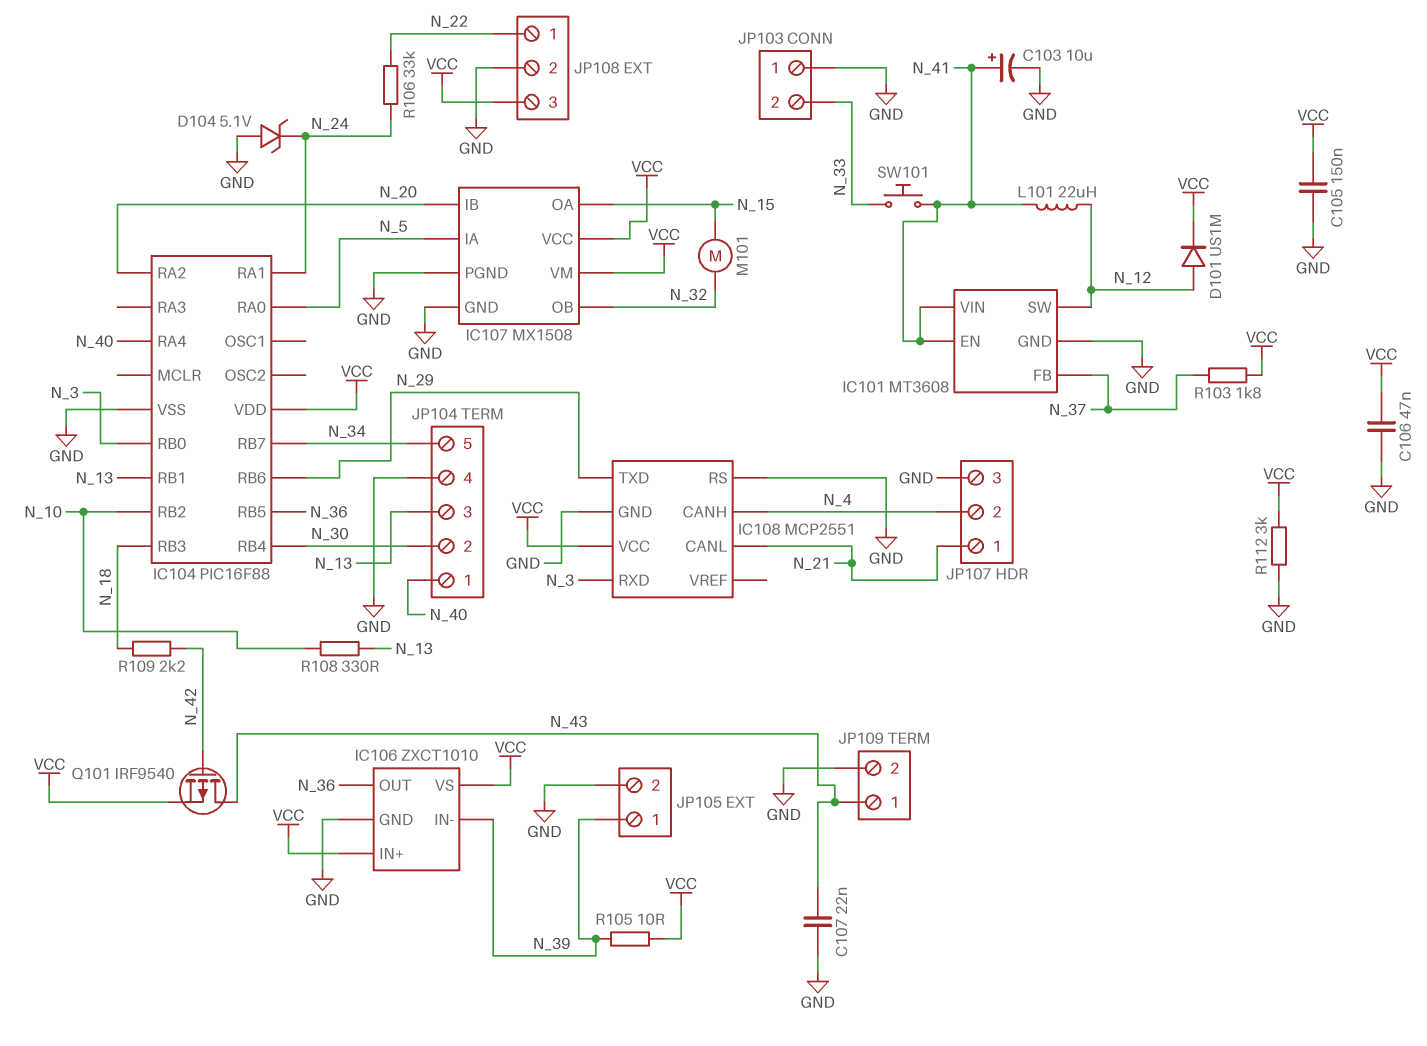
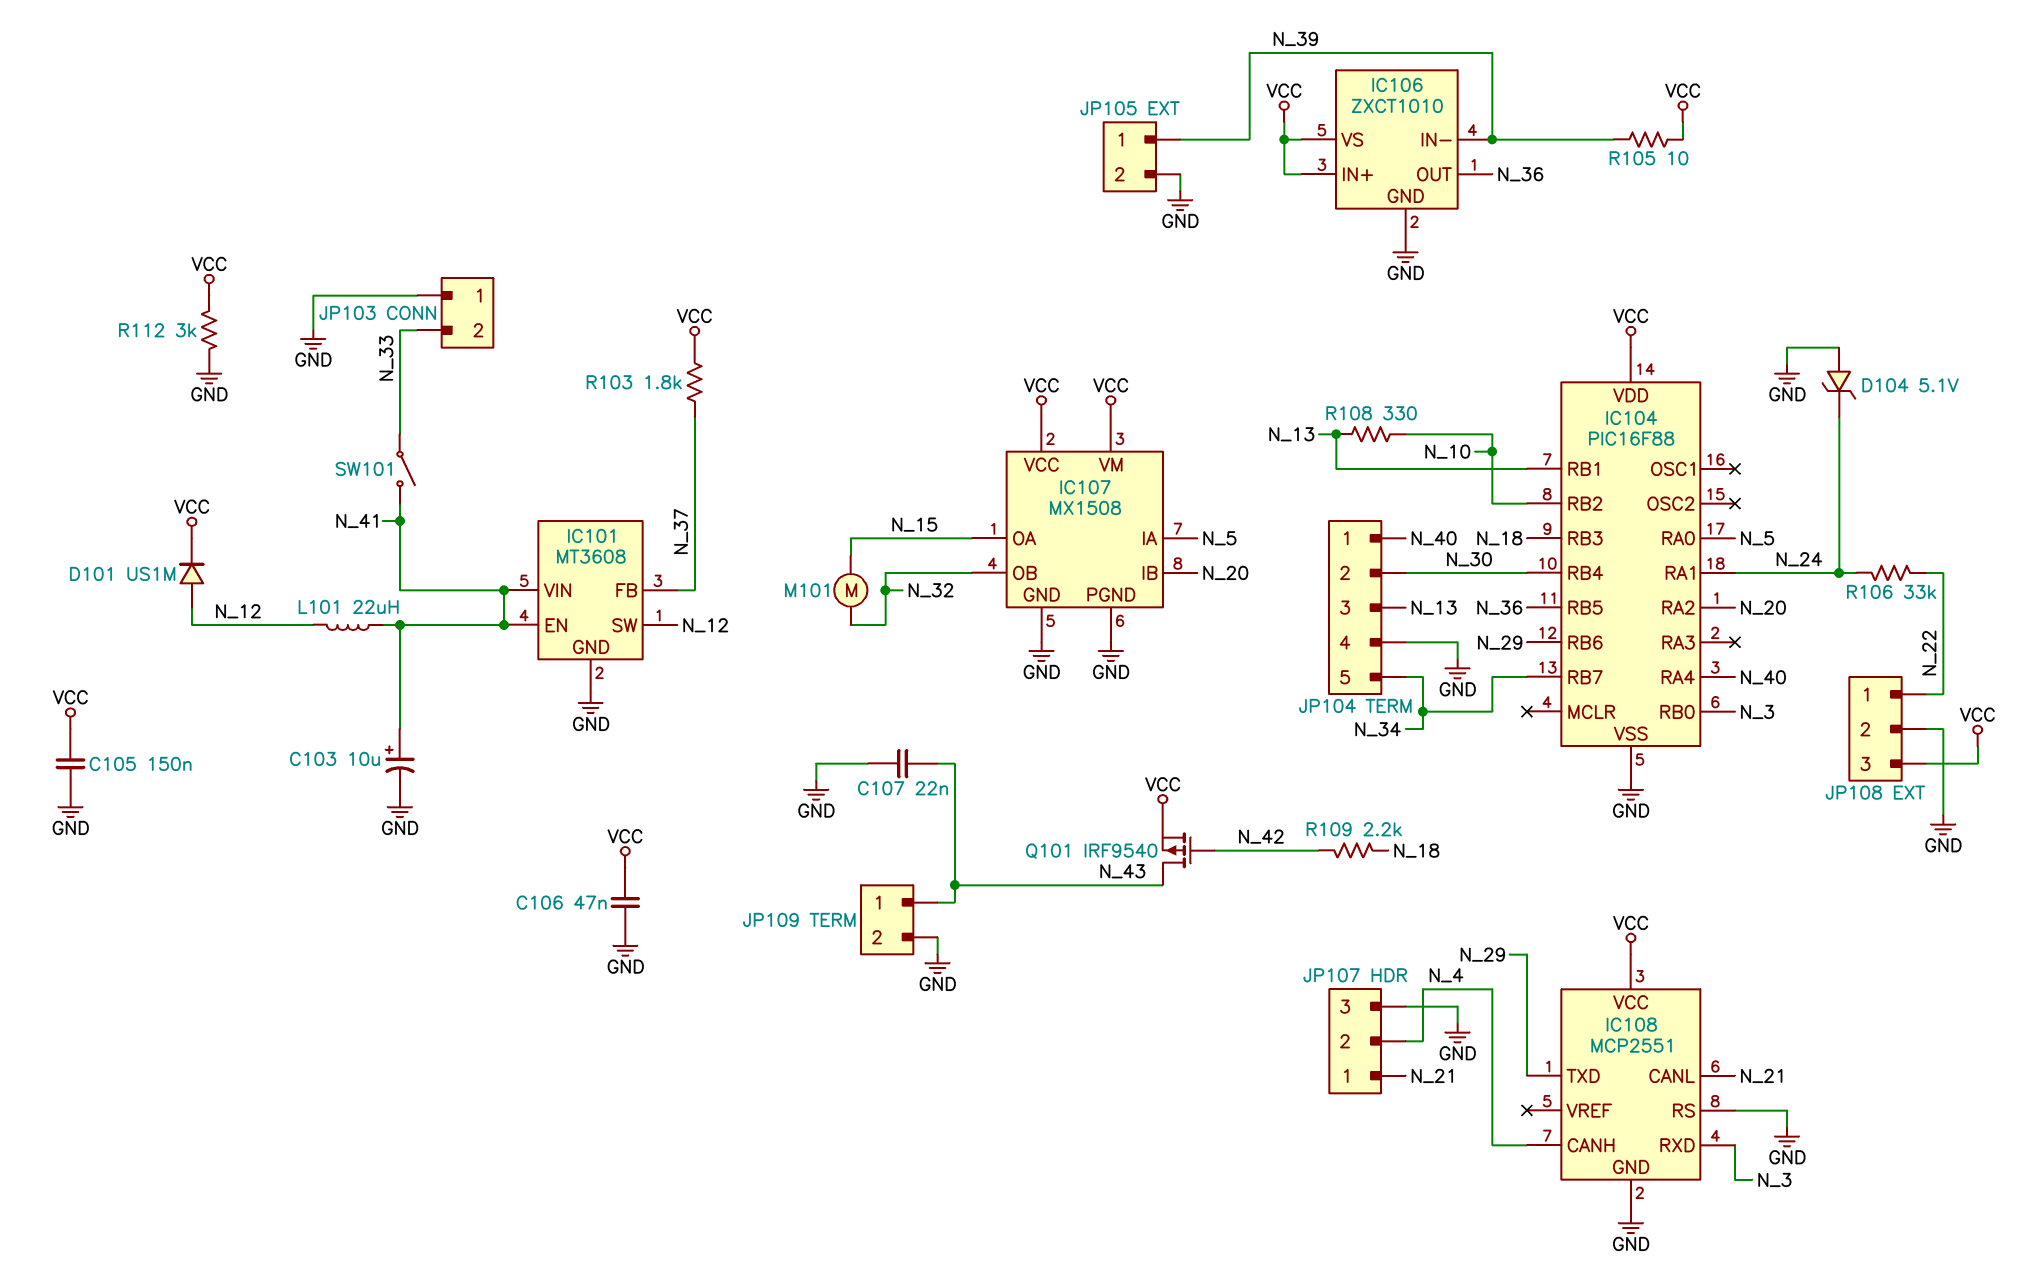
SW101: button (N_33, N_41) -> switch (N_33, N_41)

